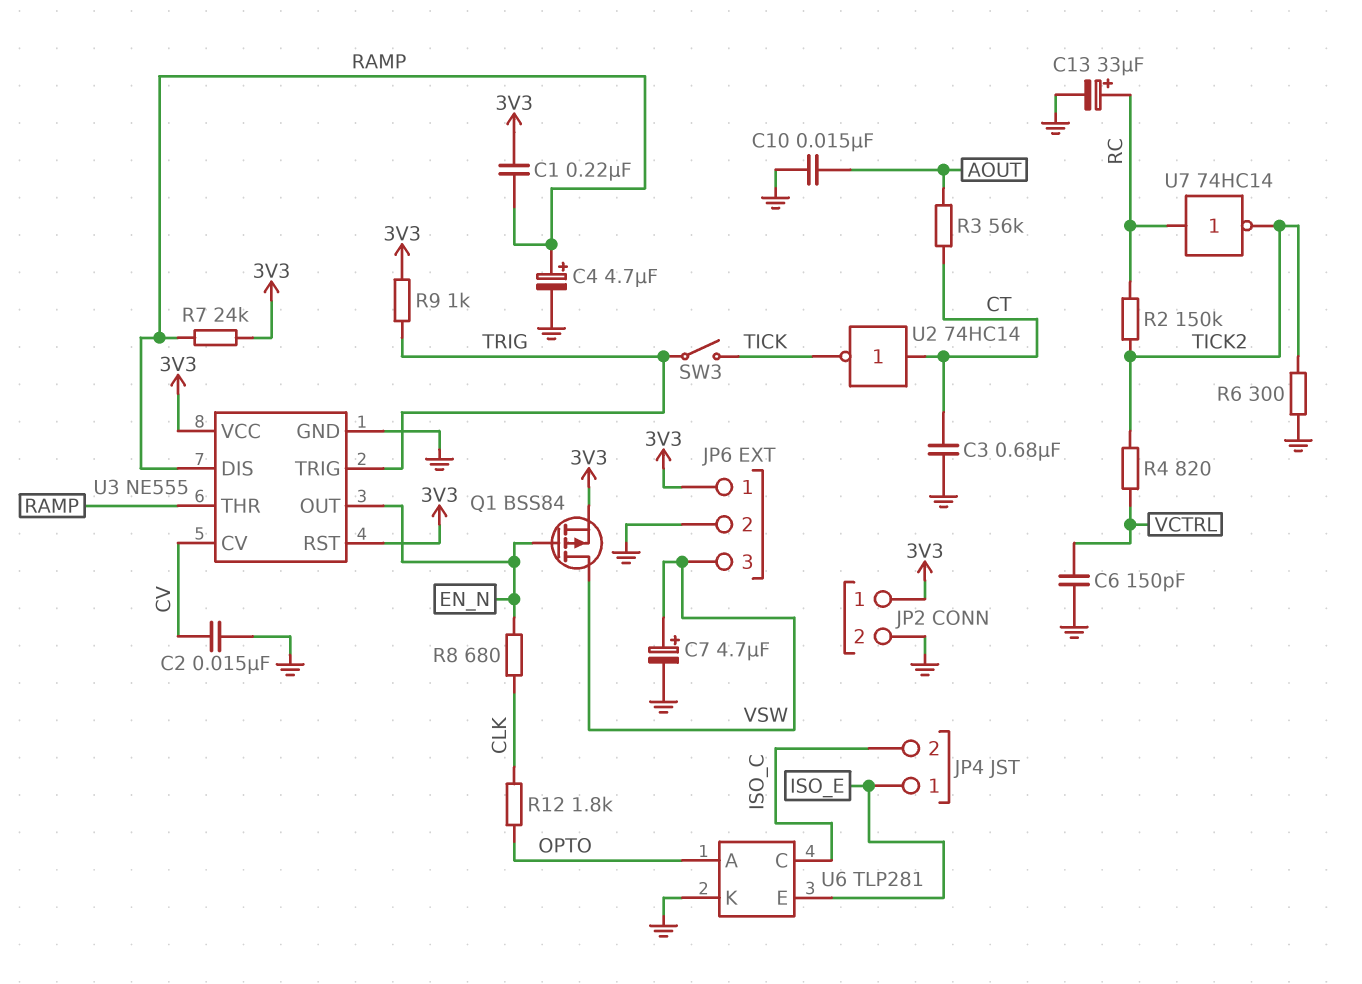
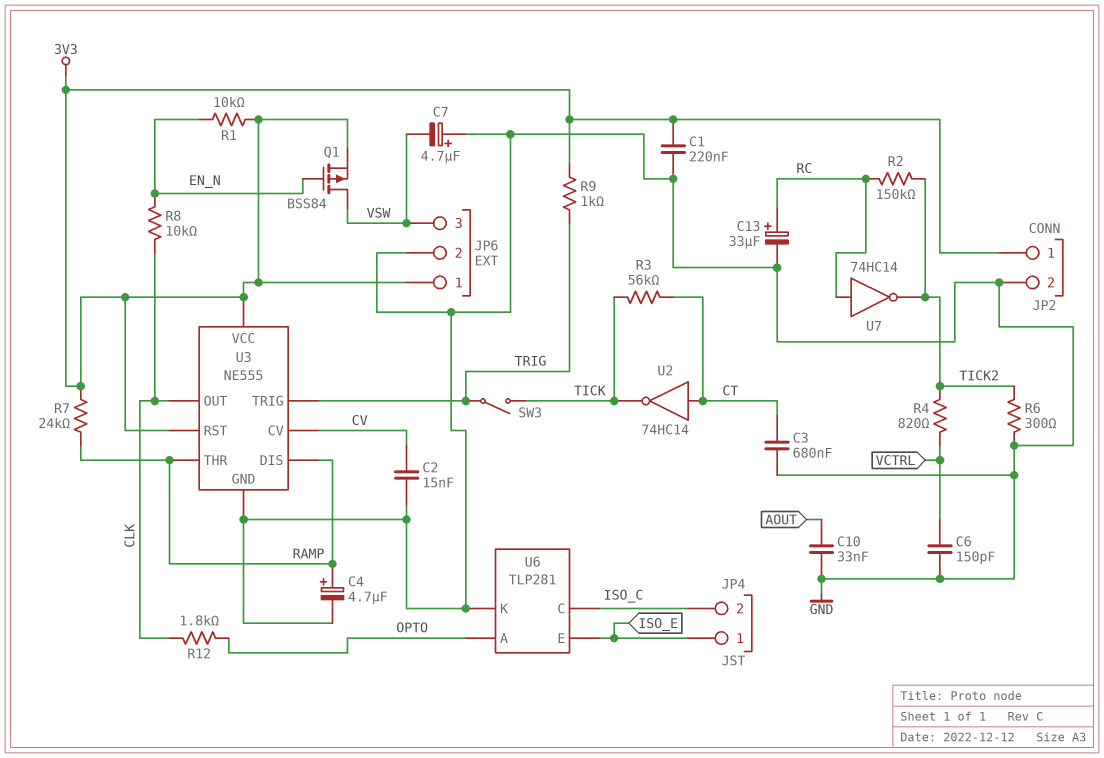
C1: 220nF (3V3, RAMP) -> 220nF (3V3, GND)
C7: 4.7uF (plus VSW, minus GND) -> 4.7uF (plus GND, minus VSW)
C10: 15nF (AOUT, GND) -> 33nF (AOUT, GND)
R1: none -> 10k (3V3, EN_N)
R3: 56k (AOUT, CT) -> 56k (CT, TICK)
R8: 680 (CLK, EN_N) -> 10k (CLK, EN_N)
U3 pin OUT: EN_N -> CLK

